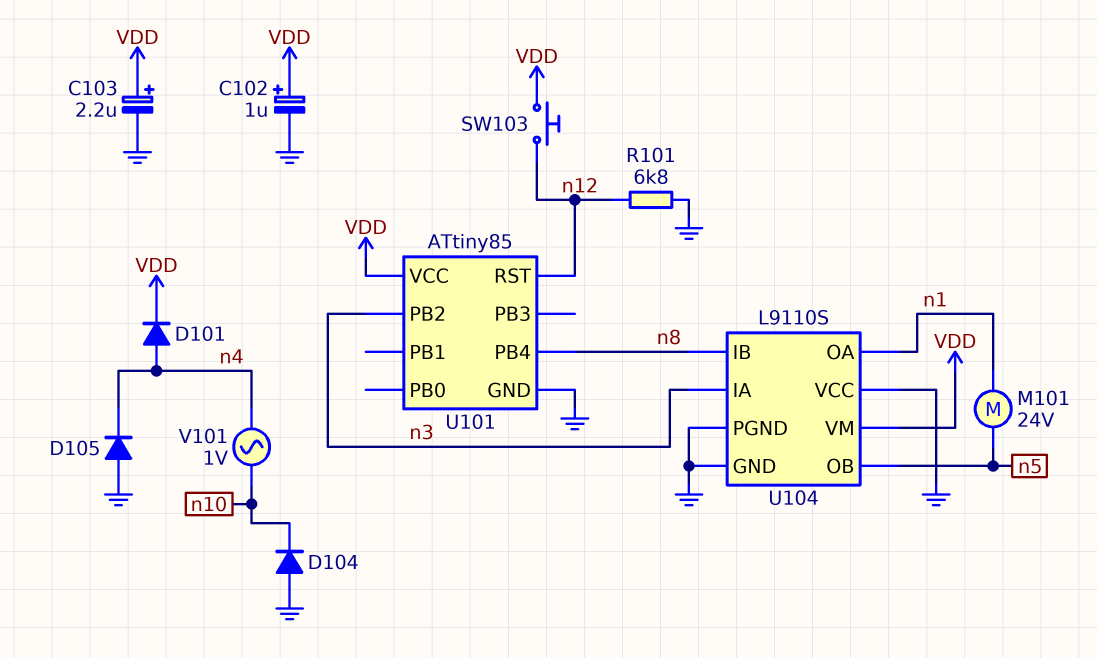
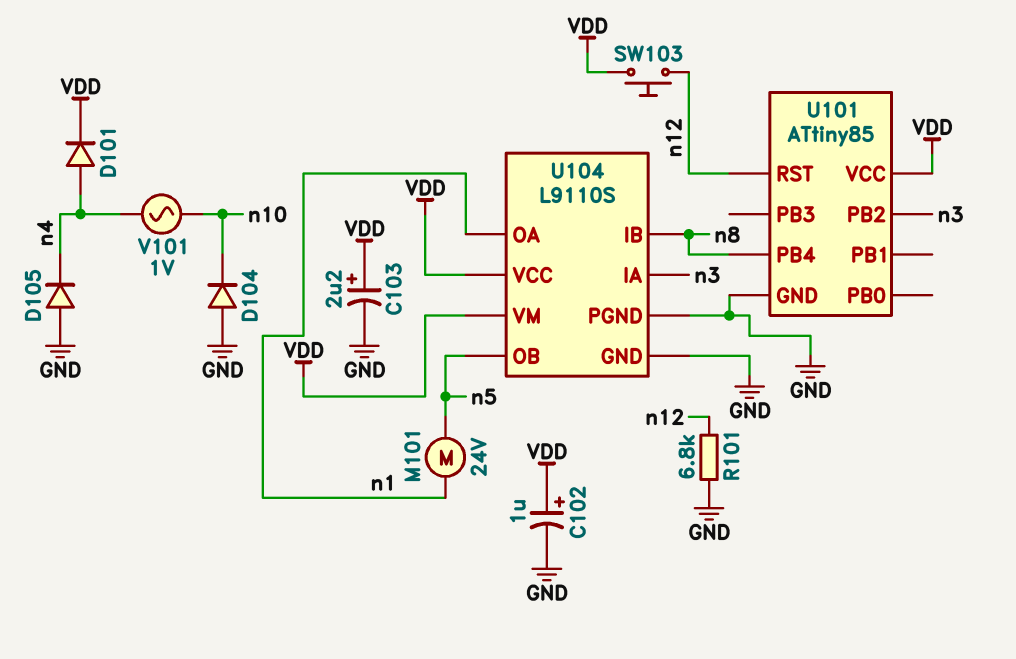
U104 pin VCC: GND -> VDD

